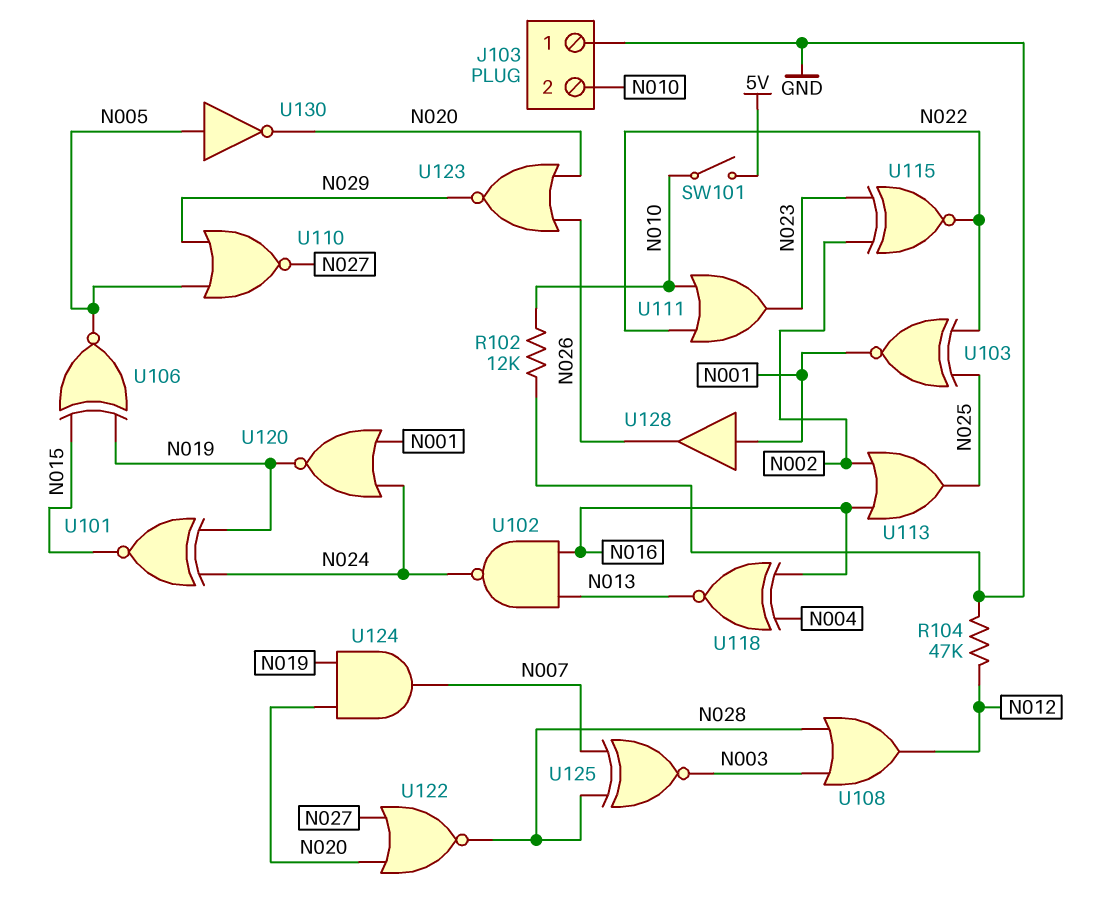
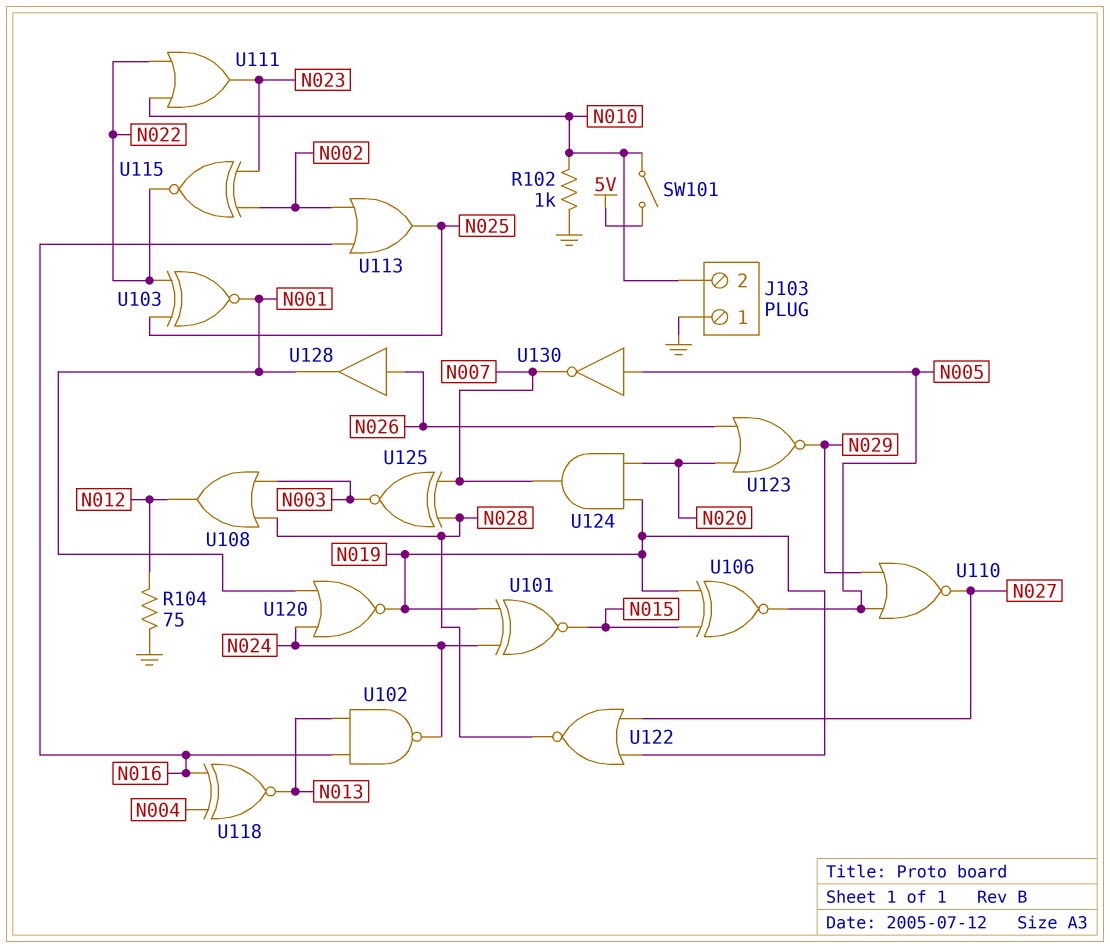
R102: 12k (GND, N010) -> 1k (GND, N010)
R104: 47k (GND, N012) -> 75 (GND, N012)
U122: NOR (in N020, in N027, out N028) -> NOR (in N019, in N027, out N028)
U128: buffer (in N001, out N026) -> buffer (in N026, out N001)
U130: NOT (in N005, out N020) -> NOT (in N005, out N007)

